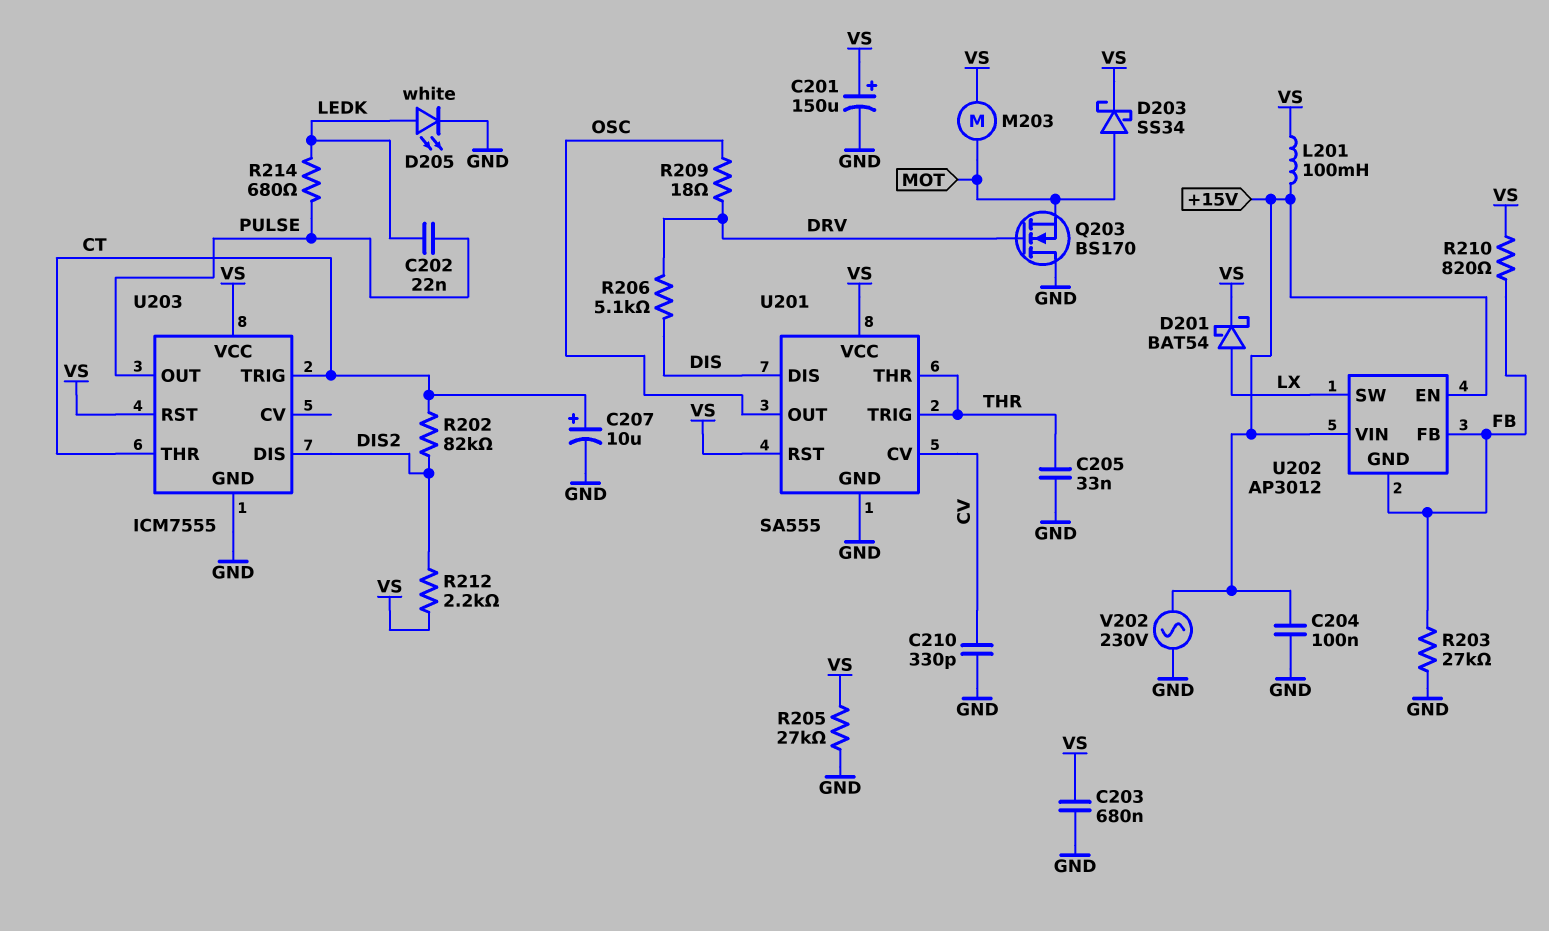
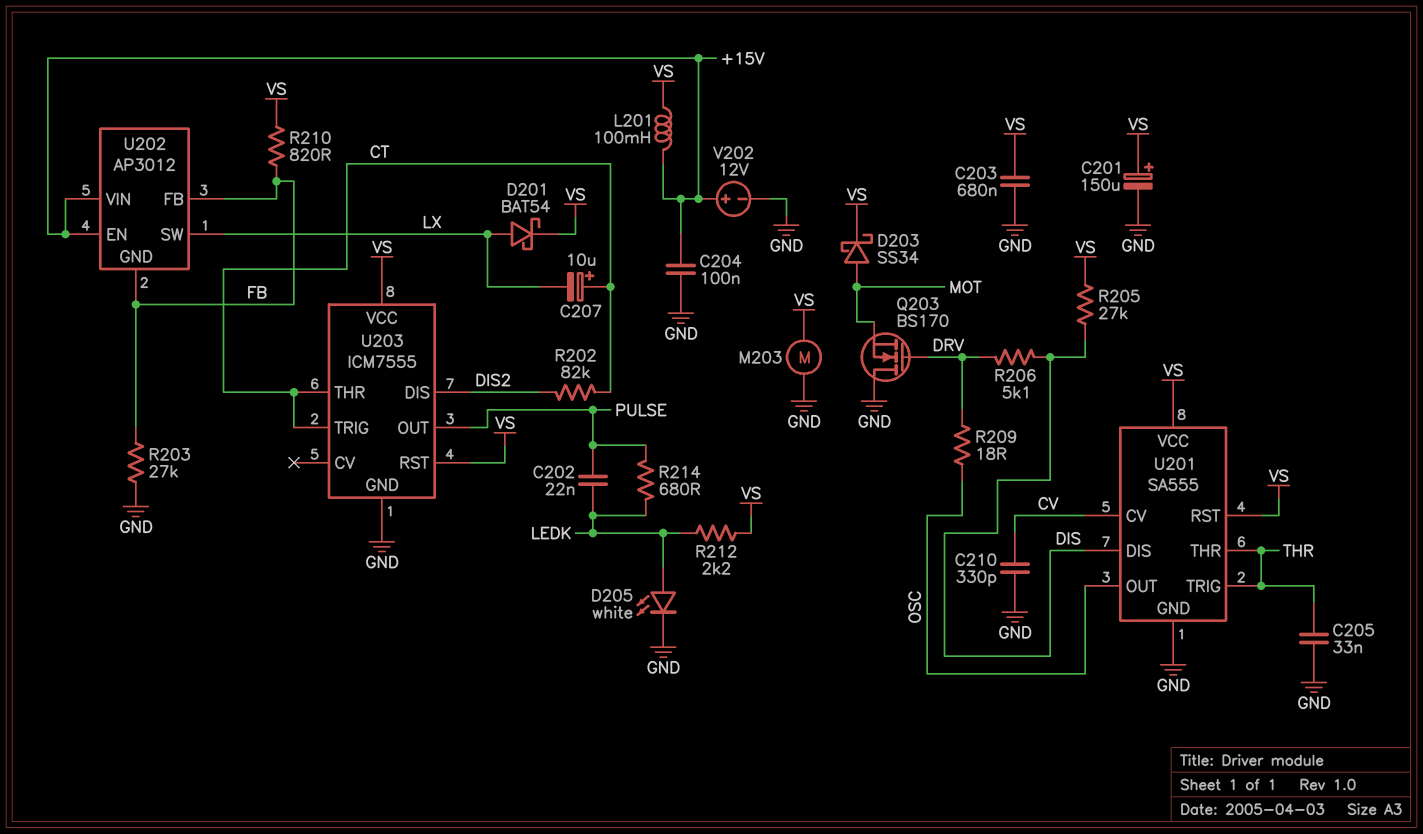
C207: 10uF (plus CT, minus GND) -> 10uF (plus CT, minus LX)
M203: motor (MOT, VS) -> motor (GND, VS)
R205: 27k (GND, VS) -> 27k (DIS, VS)
R212: 2.2k (DIS2, VS) -> 2.2k (LEDK, VS)
V202: AC 230V (+15V, GND) -> 12V (plus +15V, minus GND)

